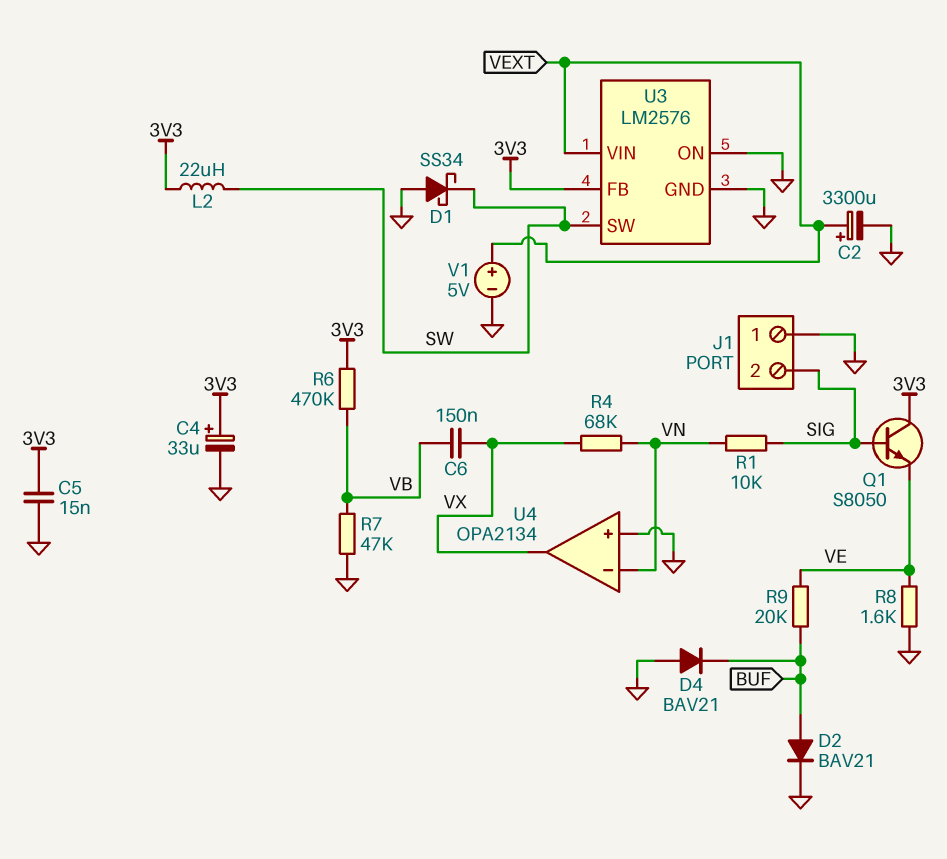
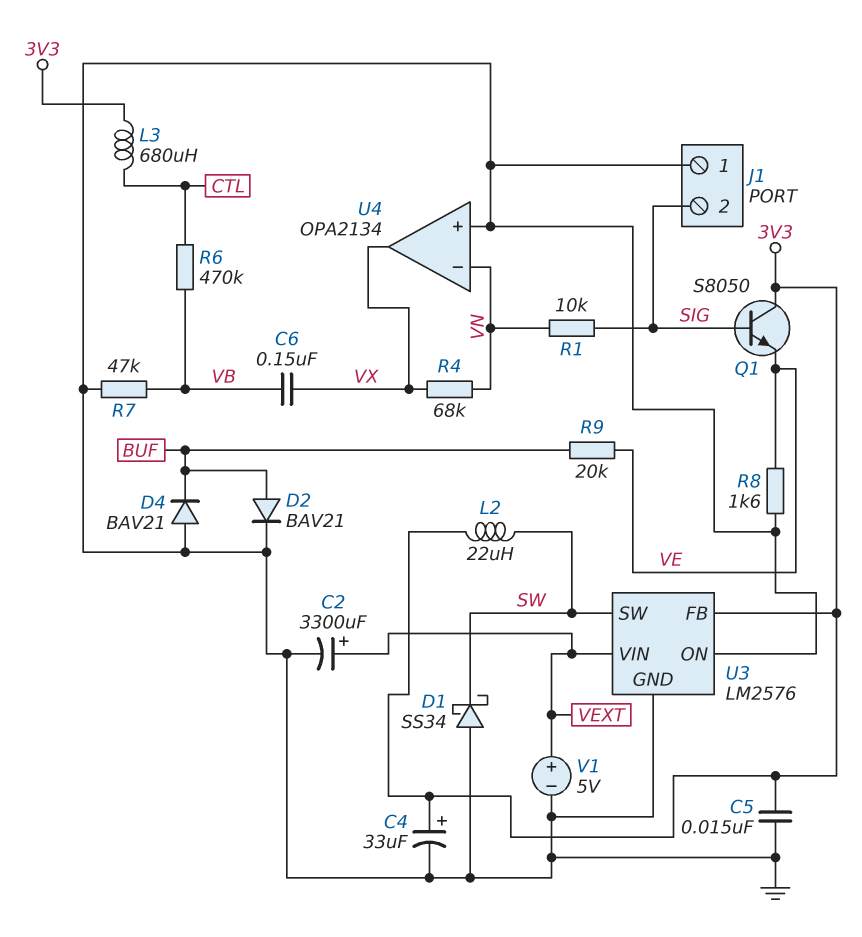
L3: none -> 680uH (3V3, CTL)
R6: 470k (3V3, VB) -> 470k (CTL, VB)

